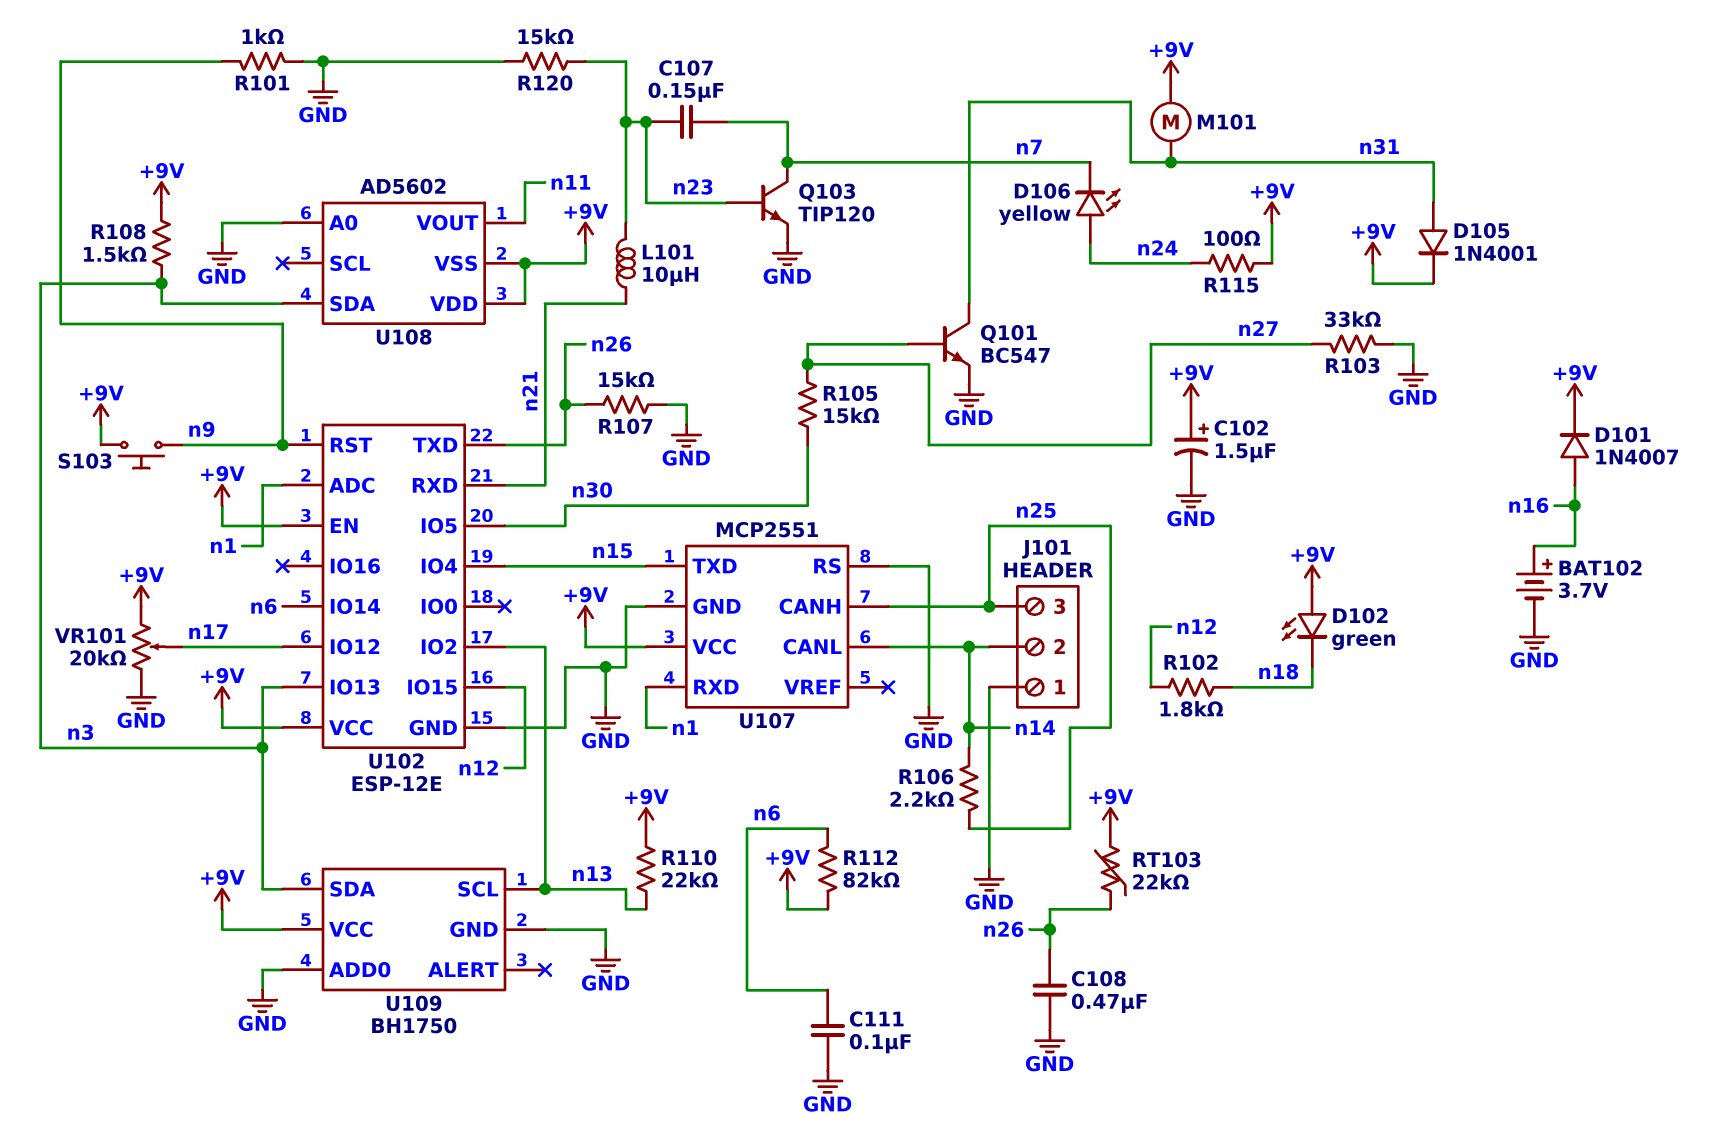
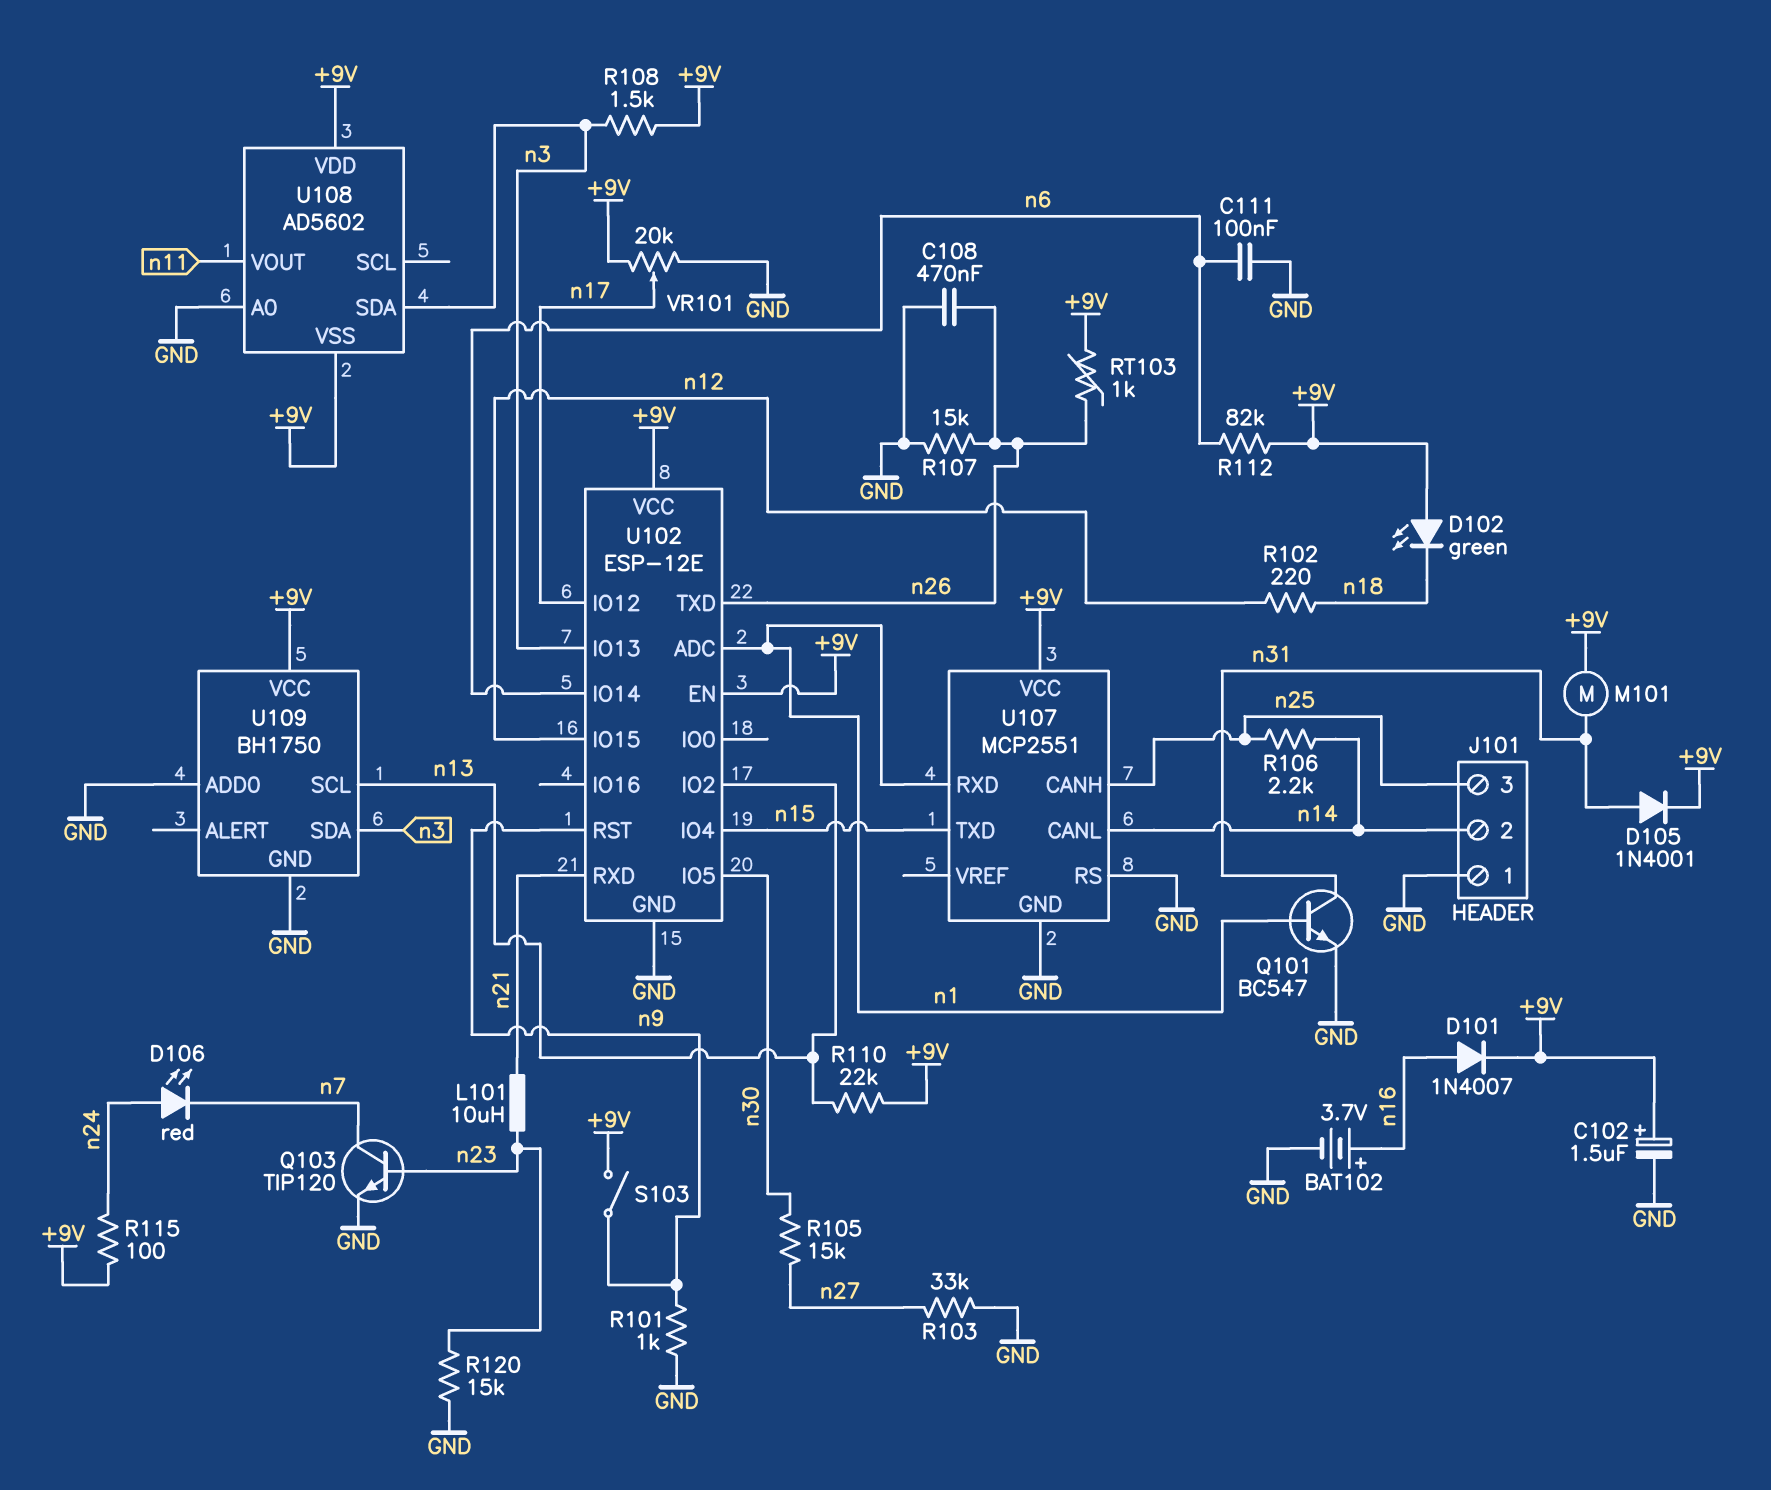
C107: 150nF (n7, n23) -> none
D106: LED yellow (A n24, K n7) -> LED red (A n24, K n7)
Q101: NPN BC547 (B n27, C n31, E GND) -> NPN BC547 (B n1, C n31, E GND)
R102: 1.8k (n12, n18) -> 220 (n12, n18)
RT103: 22k (+9V, n26) -> 1k (+9V, n26)
S103: button (+9V, n9) -> switch (+9V, n9)

